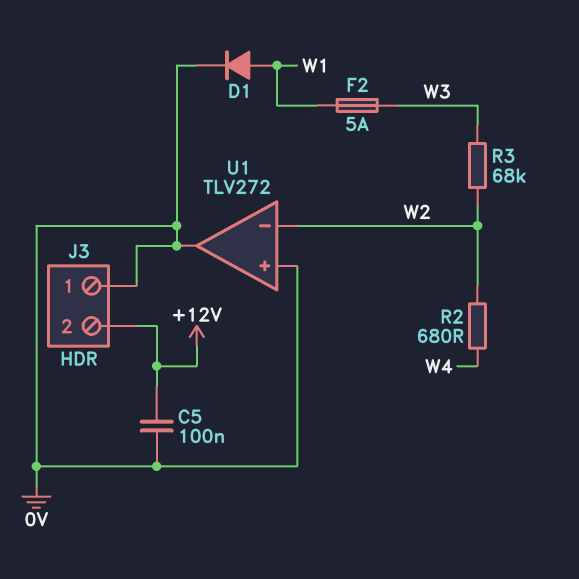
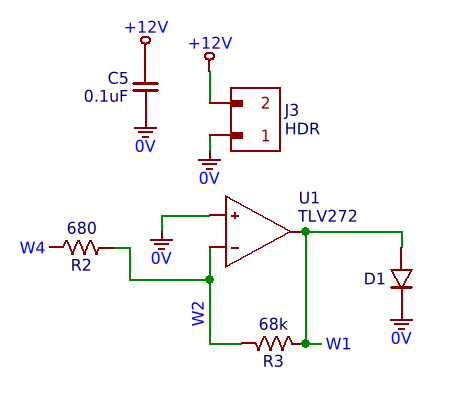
F2: 5A (W1, W3) -> none
R3: 68k (W2, W3) -> 68k (W1, W2)
U1 pin out: 0V -> W1

